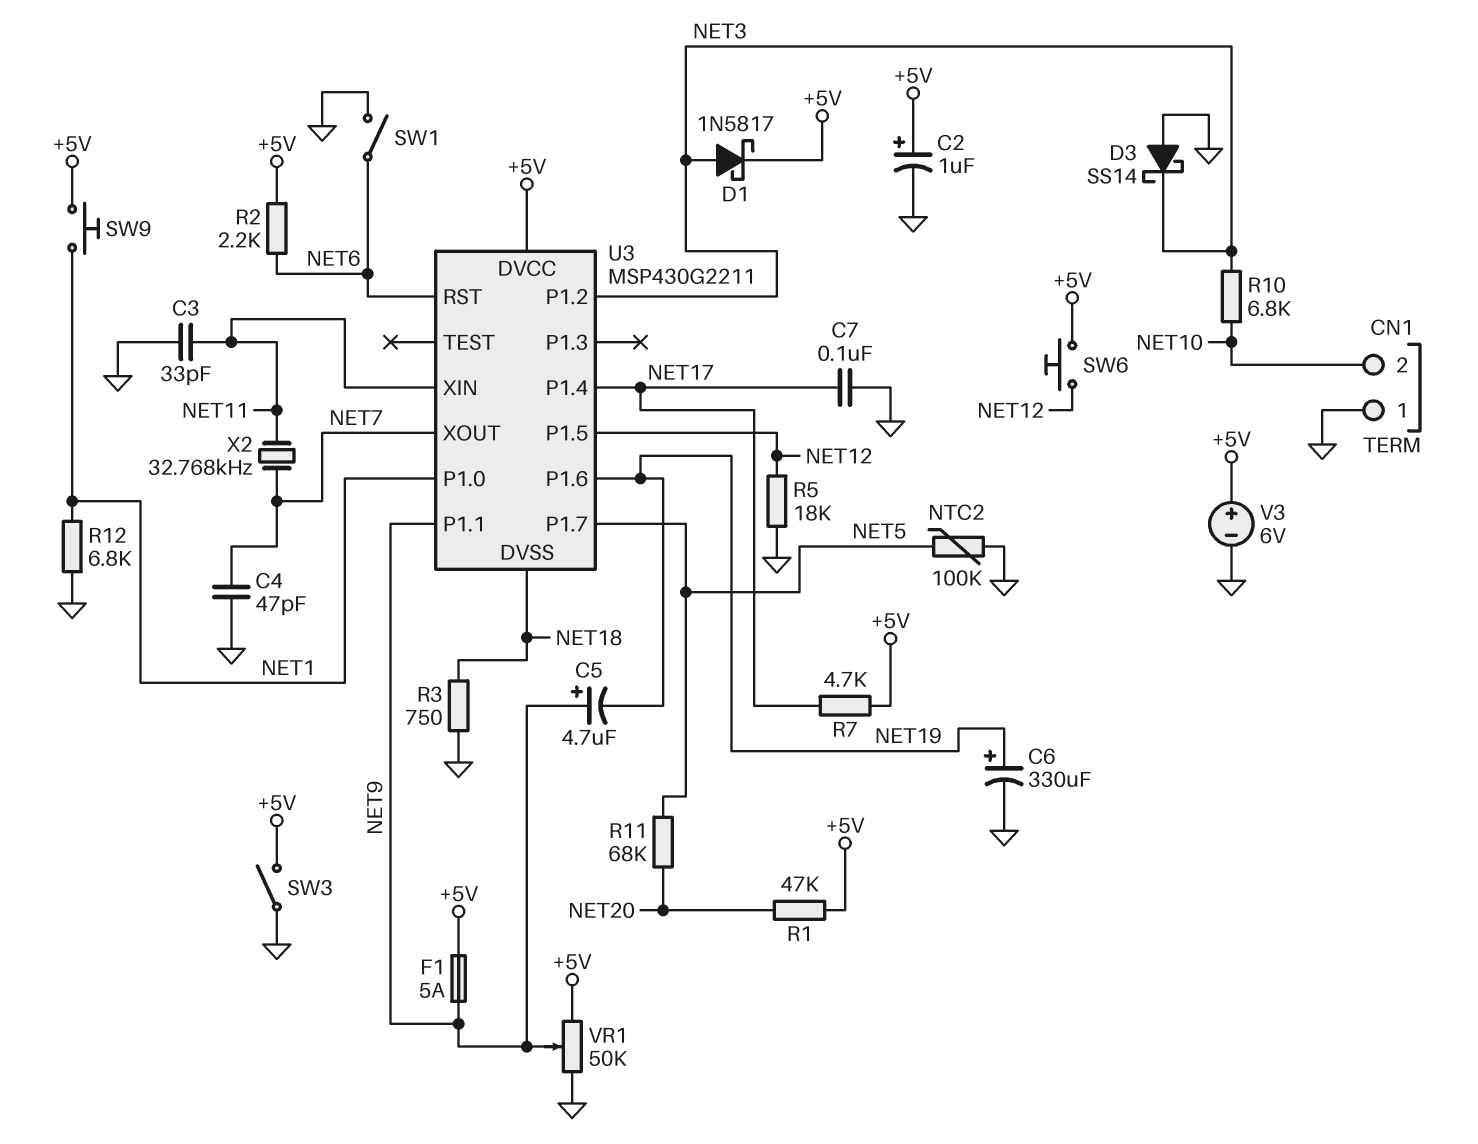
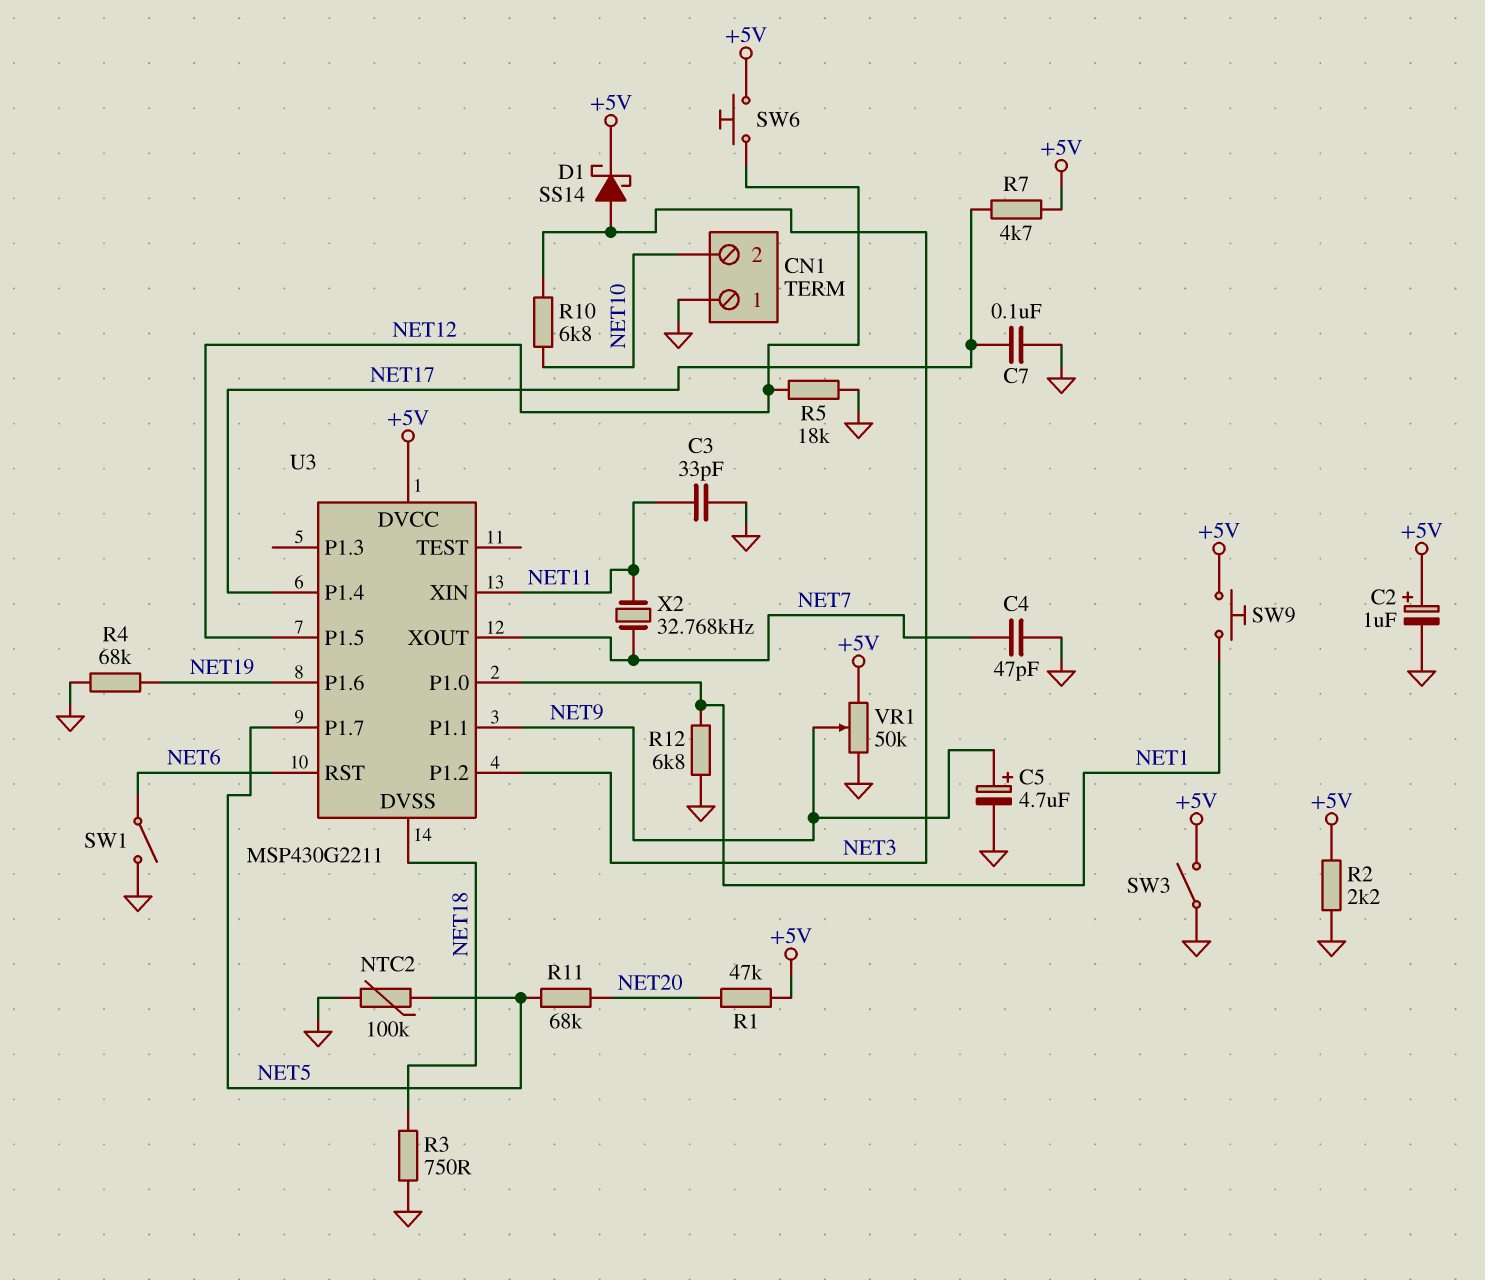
C5: 4.7uF (plus NET9, minus NET19) -> 4.7uF (plus NET9, minus GND)
C6: 330uF (plus NET19, minus GND) -> none
D1: schottky 1N5817 (A NET3, K +5V) -> schottky SS14 (A NET3, K +5V)
D3: schottky SS14 (A GND, K NET3) -> none
F1: 5A (+5V, NET9) -> none
R2: 2.2k (+5V, NET6) -> 2.2k (+5V, GND)
R4: none -> 68k (GND, NET19)
V3: 6V (plus +5V, minus GND) -> none

